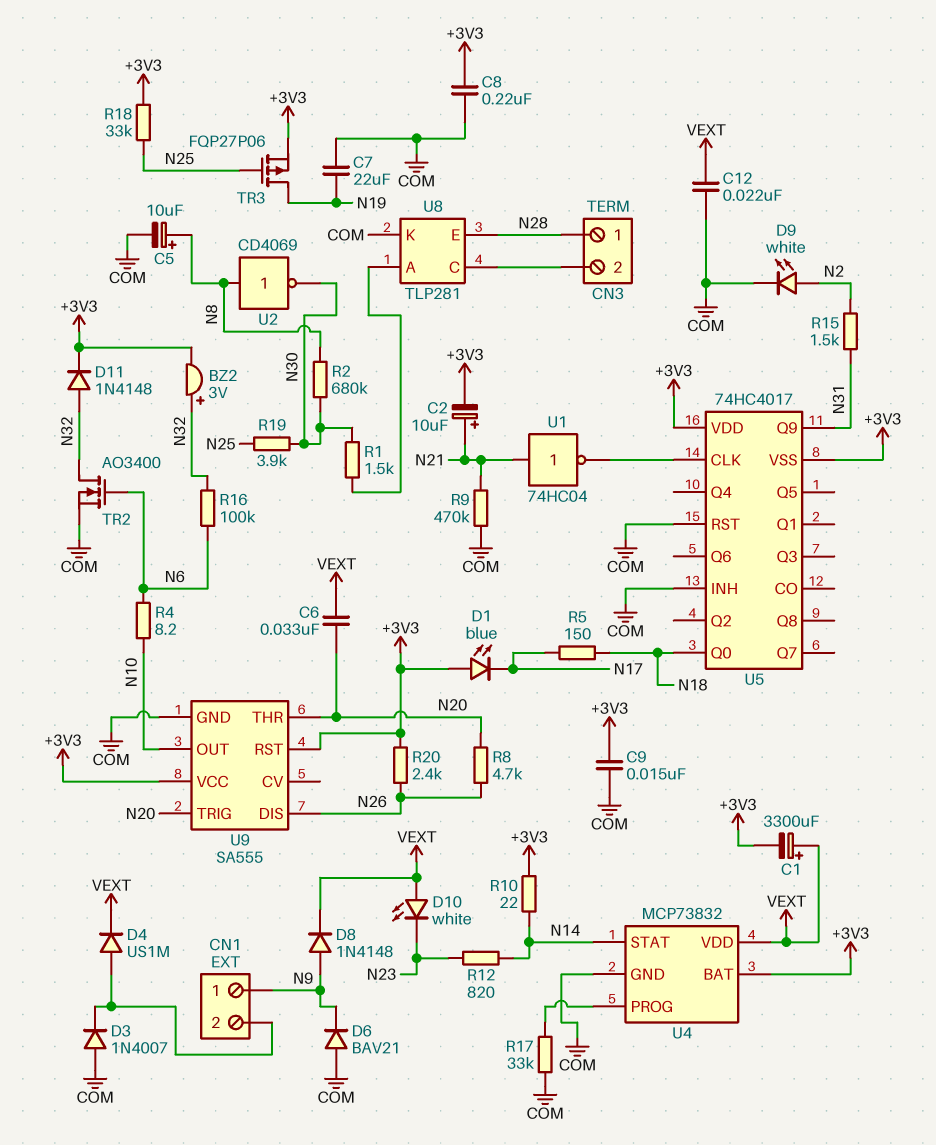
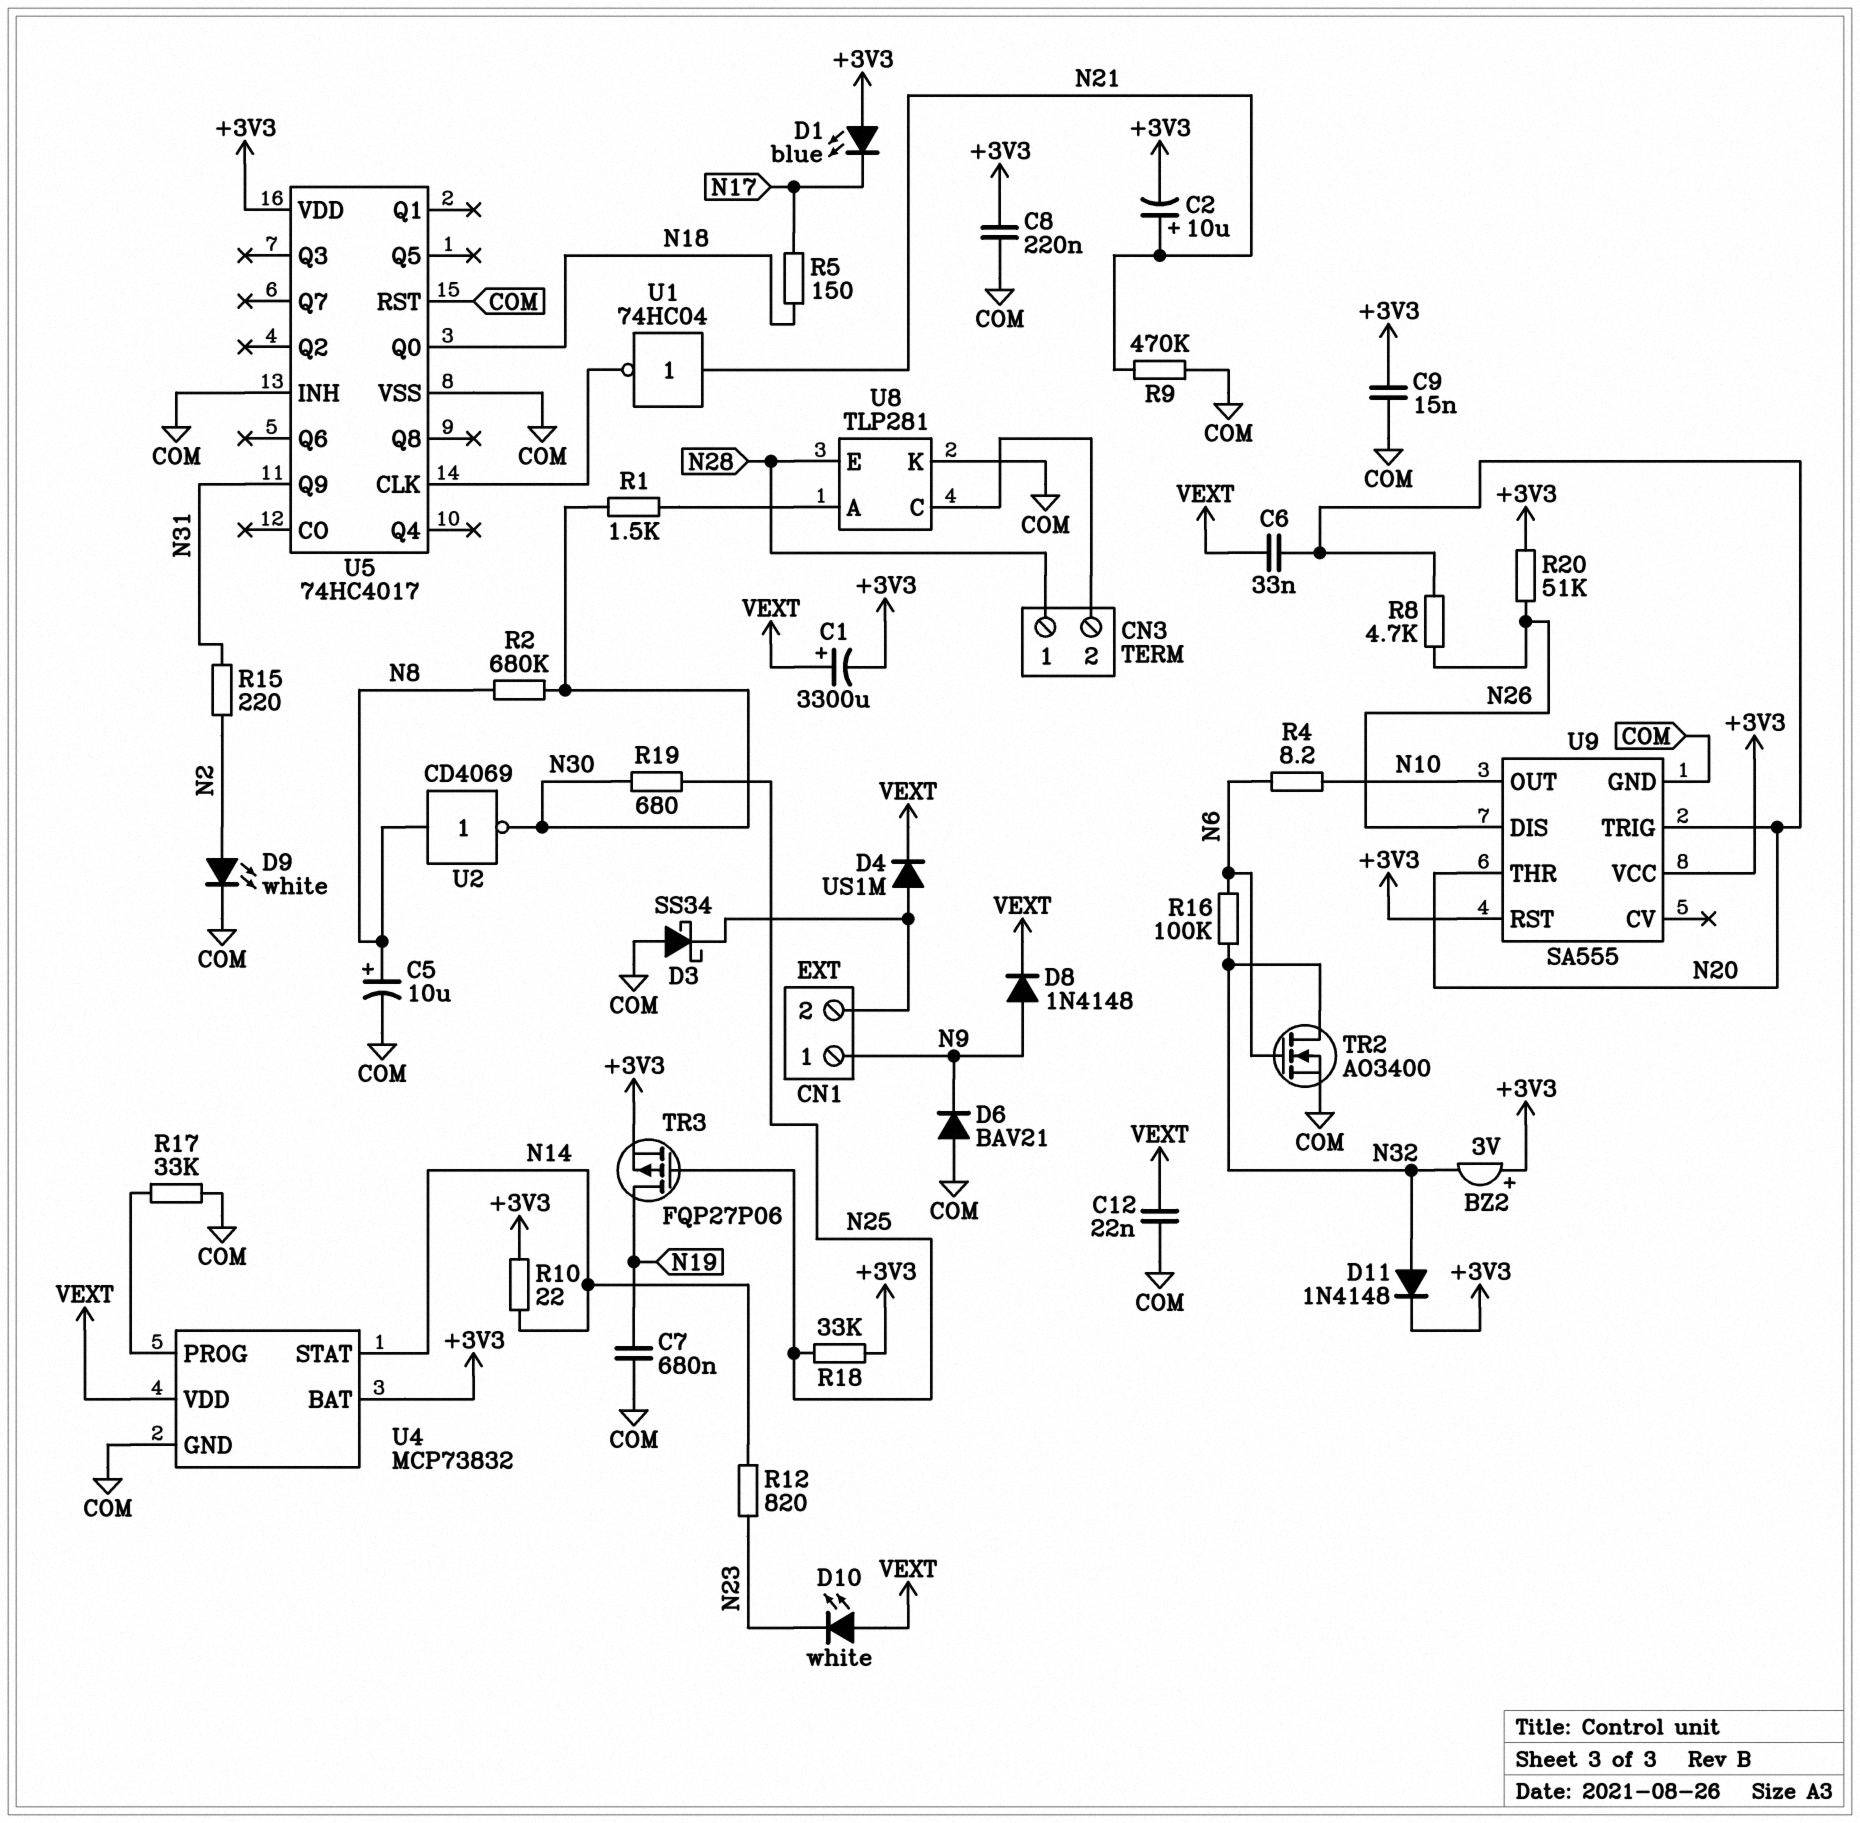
BZ2: buzzer 3V (plus N32, minus +3V3) -> buzzer 3V (plus +3V3, minus N32)
C7: 22uF (COM, N19) -> 680nF (COM, N19)
D3: diode 1N4007 (A COM, K CN1/2) -> schottky SS34 (A COM, K CN1/2)
R15: 1.5k (N2, N31) -> 220 (N2, N31)
R19: 3.9k (N25, N30) -> 680 (N25, N30)
R20: 2.4k (+3V3, N26) -> 51k (+3V3, N26)
U5 pin VSS: +3V3 -> COM

